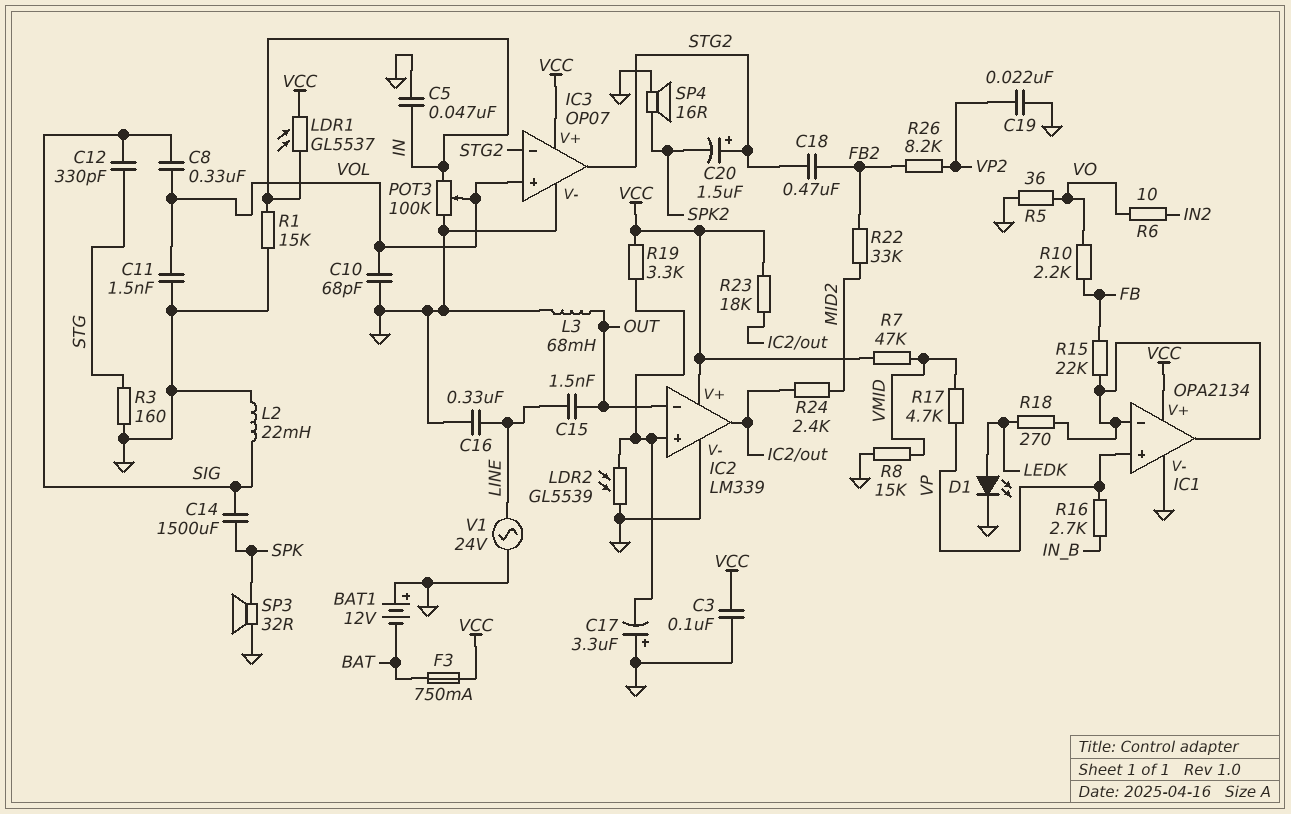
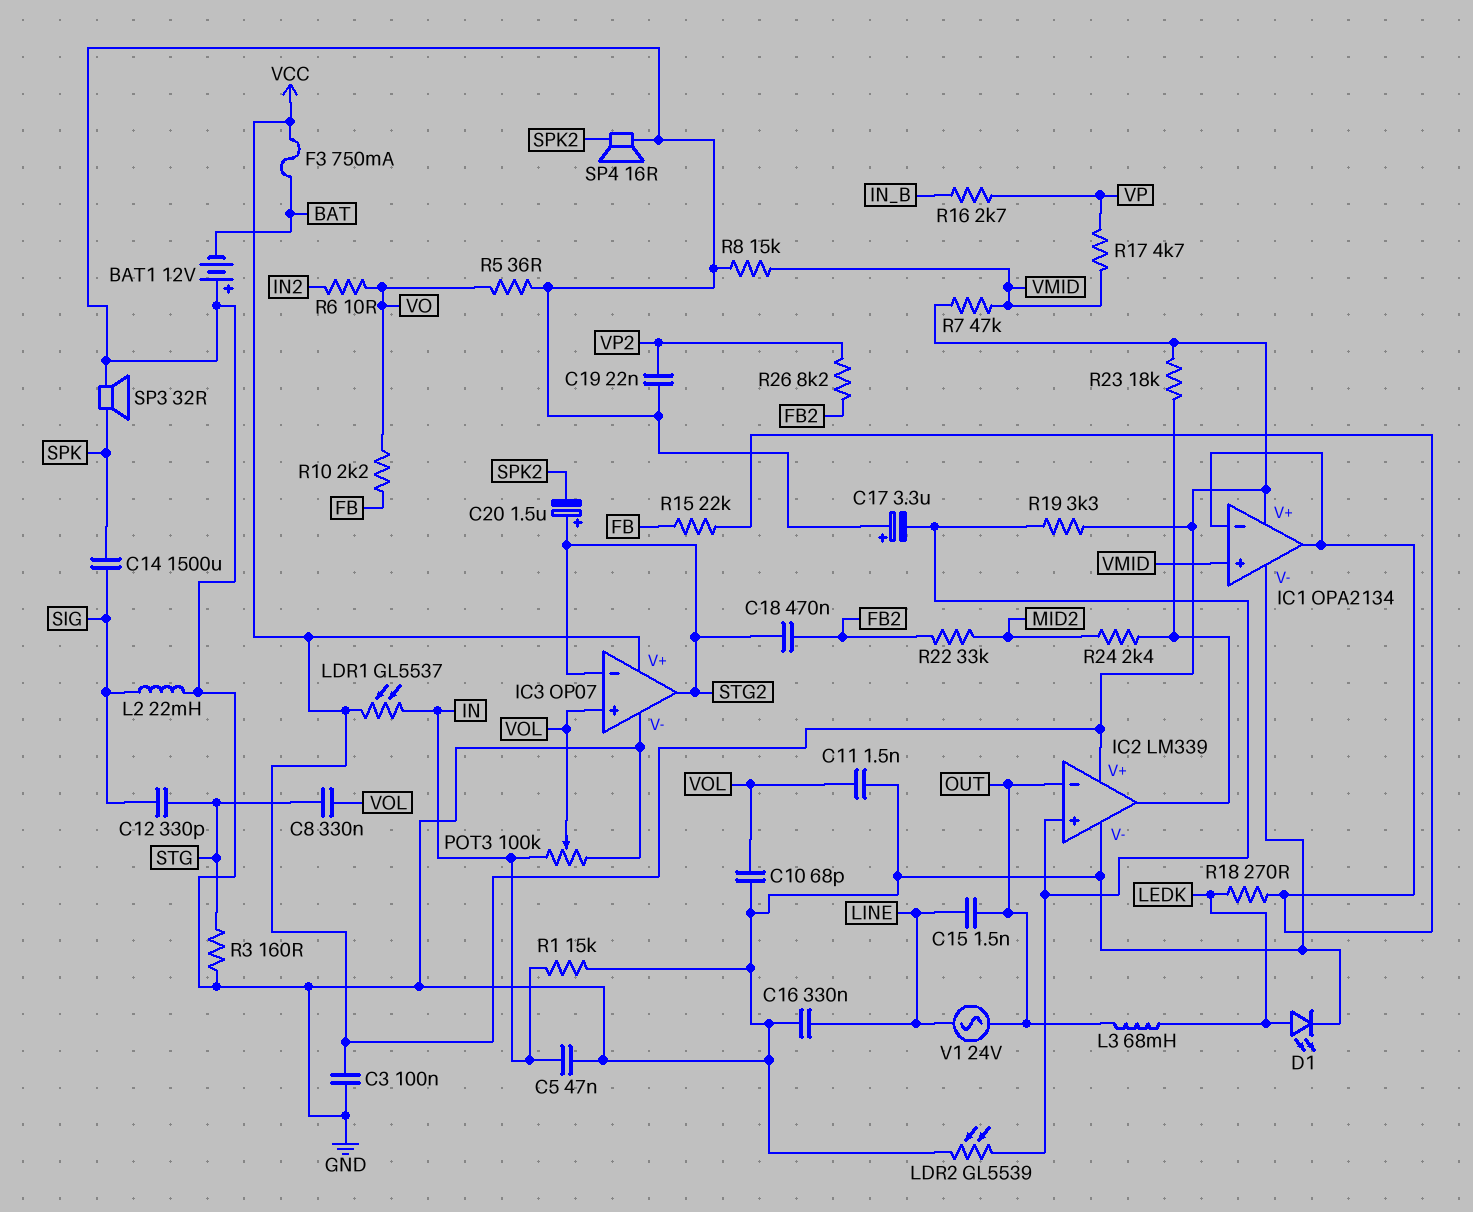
C8: 330nF (SIG, VOL) -> 330nF (STG, VOL)
IC1 pin in+: VP -> VMID
L3: 68mH (GND, OUT) -> 68mH (LEDK, OUT)
V1: AC 24V (GND, LINE) -> AC 24V (LINE, OUT)

